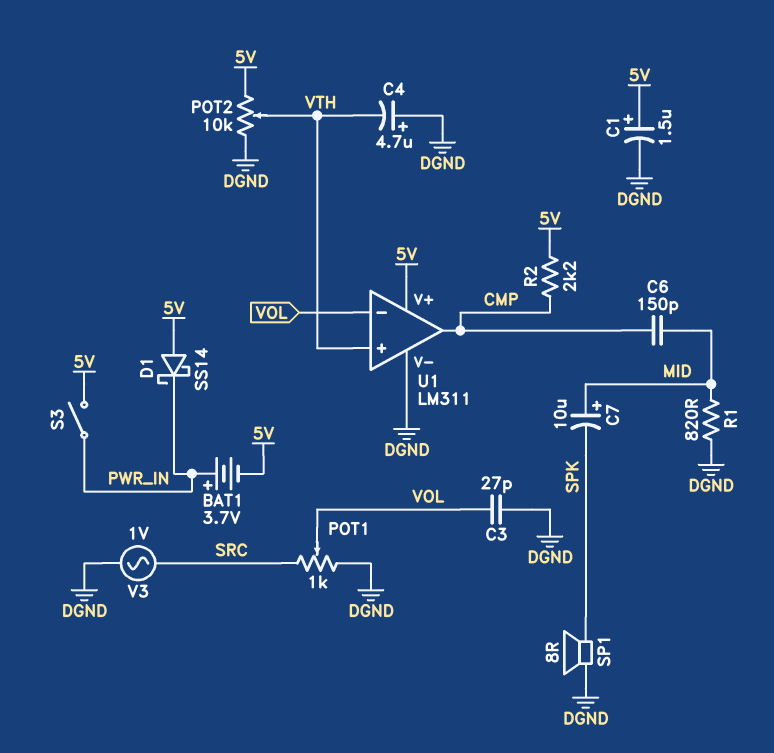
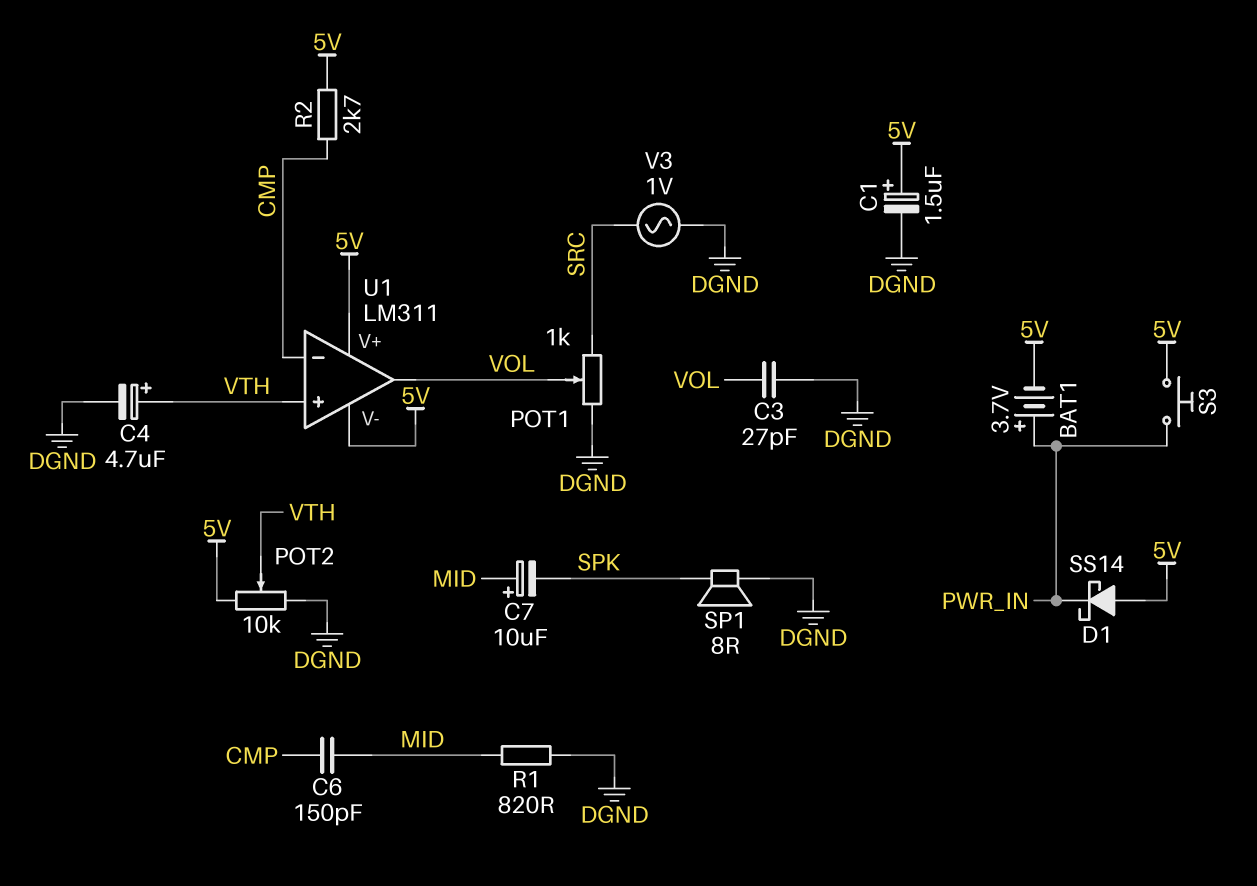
C4: 4.7uF (plus DGND, minus VTH) -> 4.7uF (plus VTH, minus DGND)
R2: 2.2k (5V, CMP) -> 2.7k (5V, CMP)
S3: switch (5V, PWR_IN) -> button (5V, PWR_IN)
U1 pin V-: DGND -> 5V
U1 pin in-: VOL -> CMP
U1 pin out: CMP -> VOL

